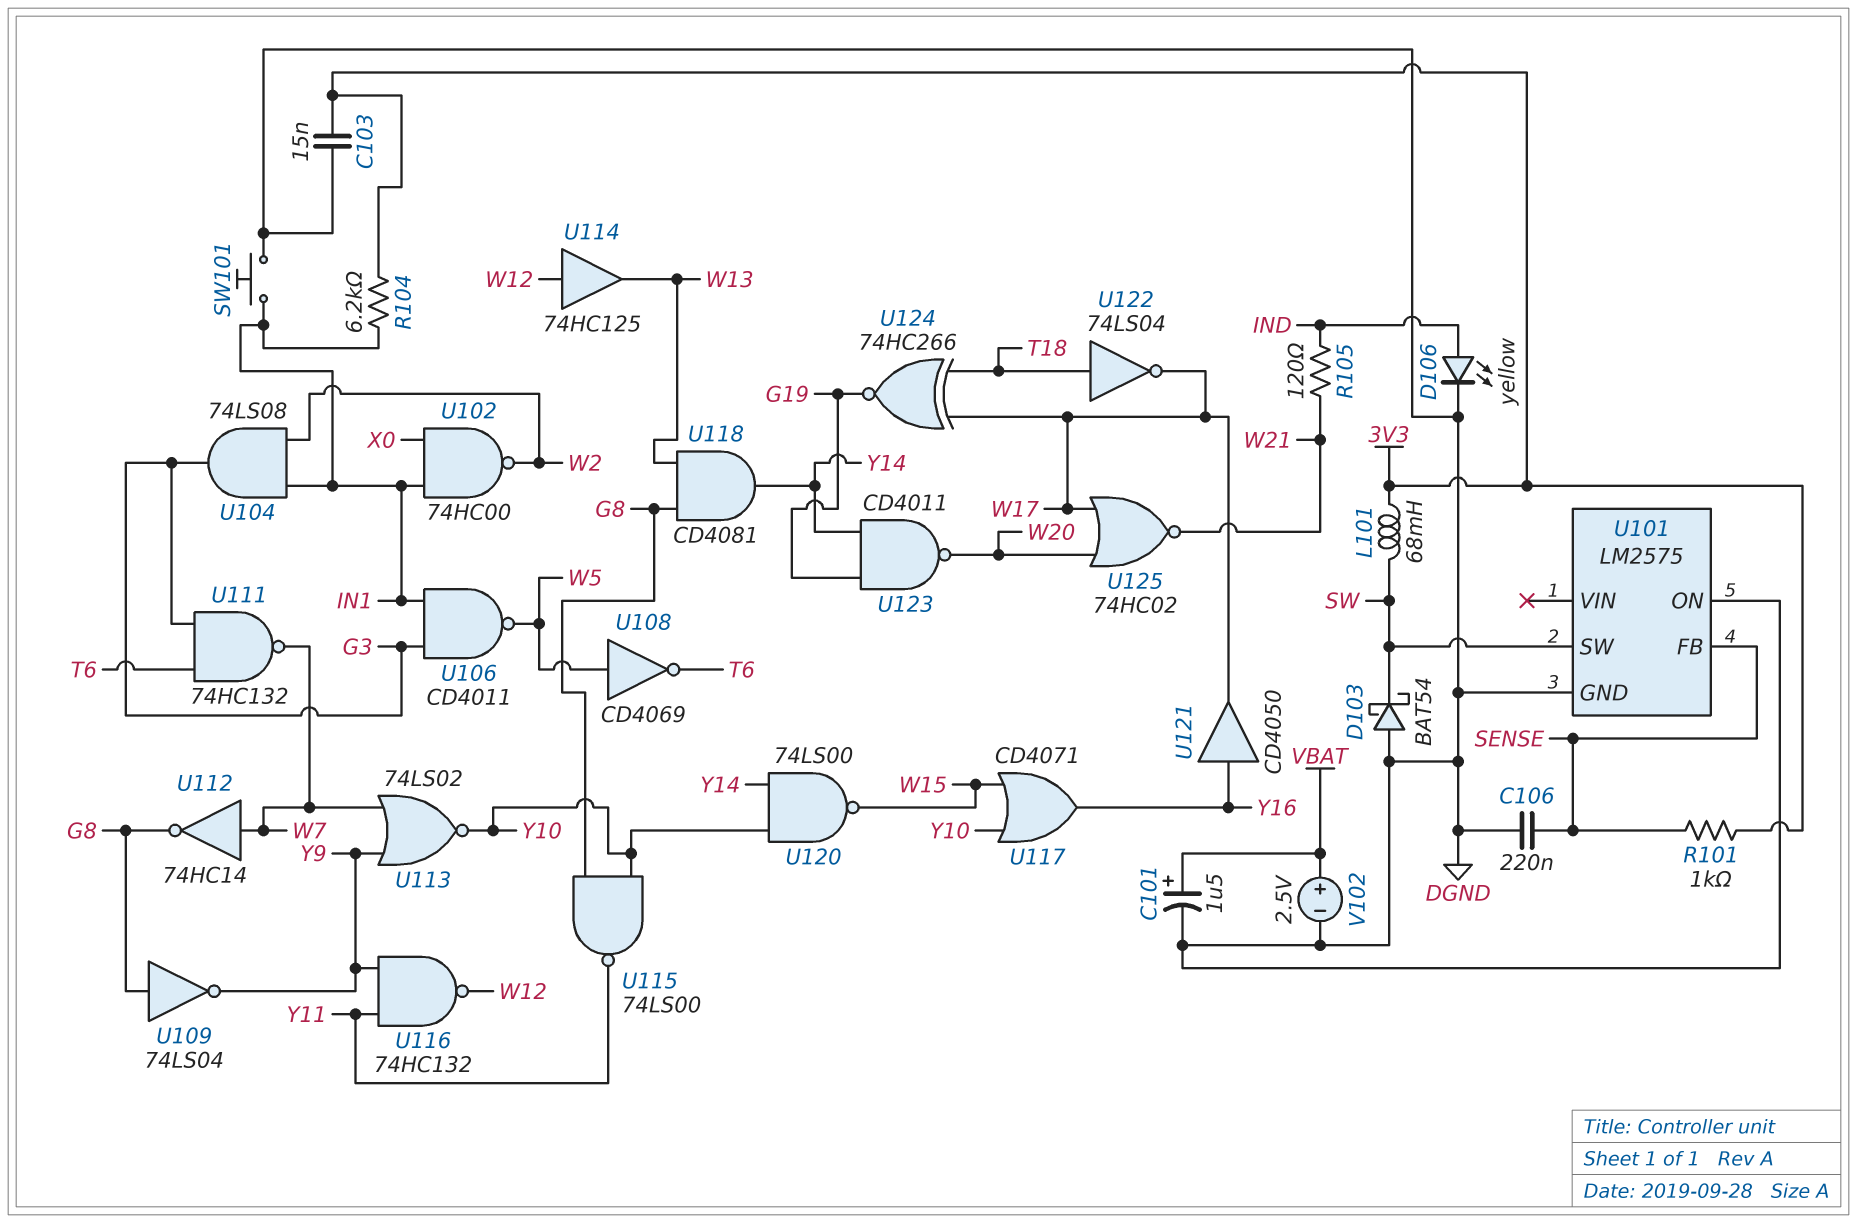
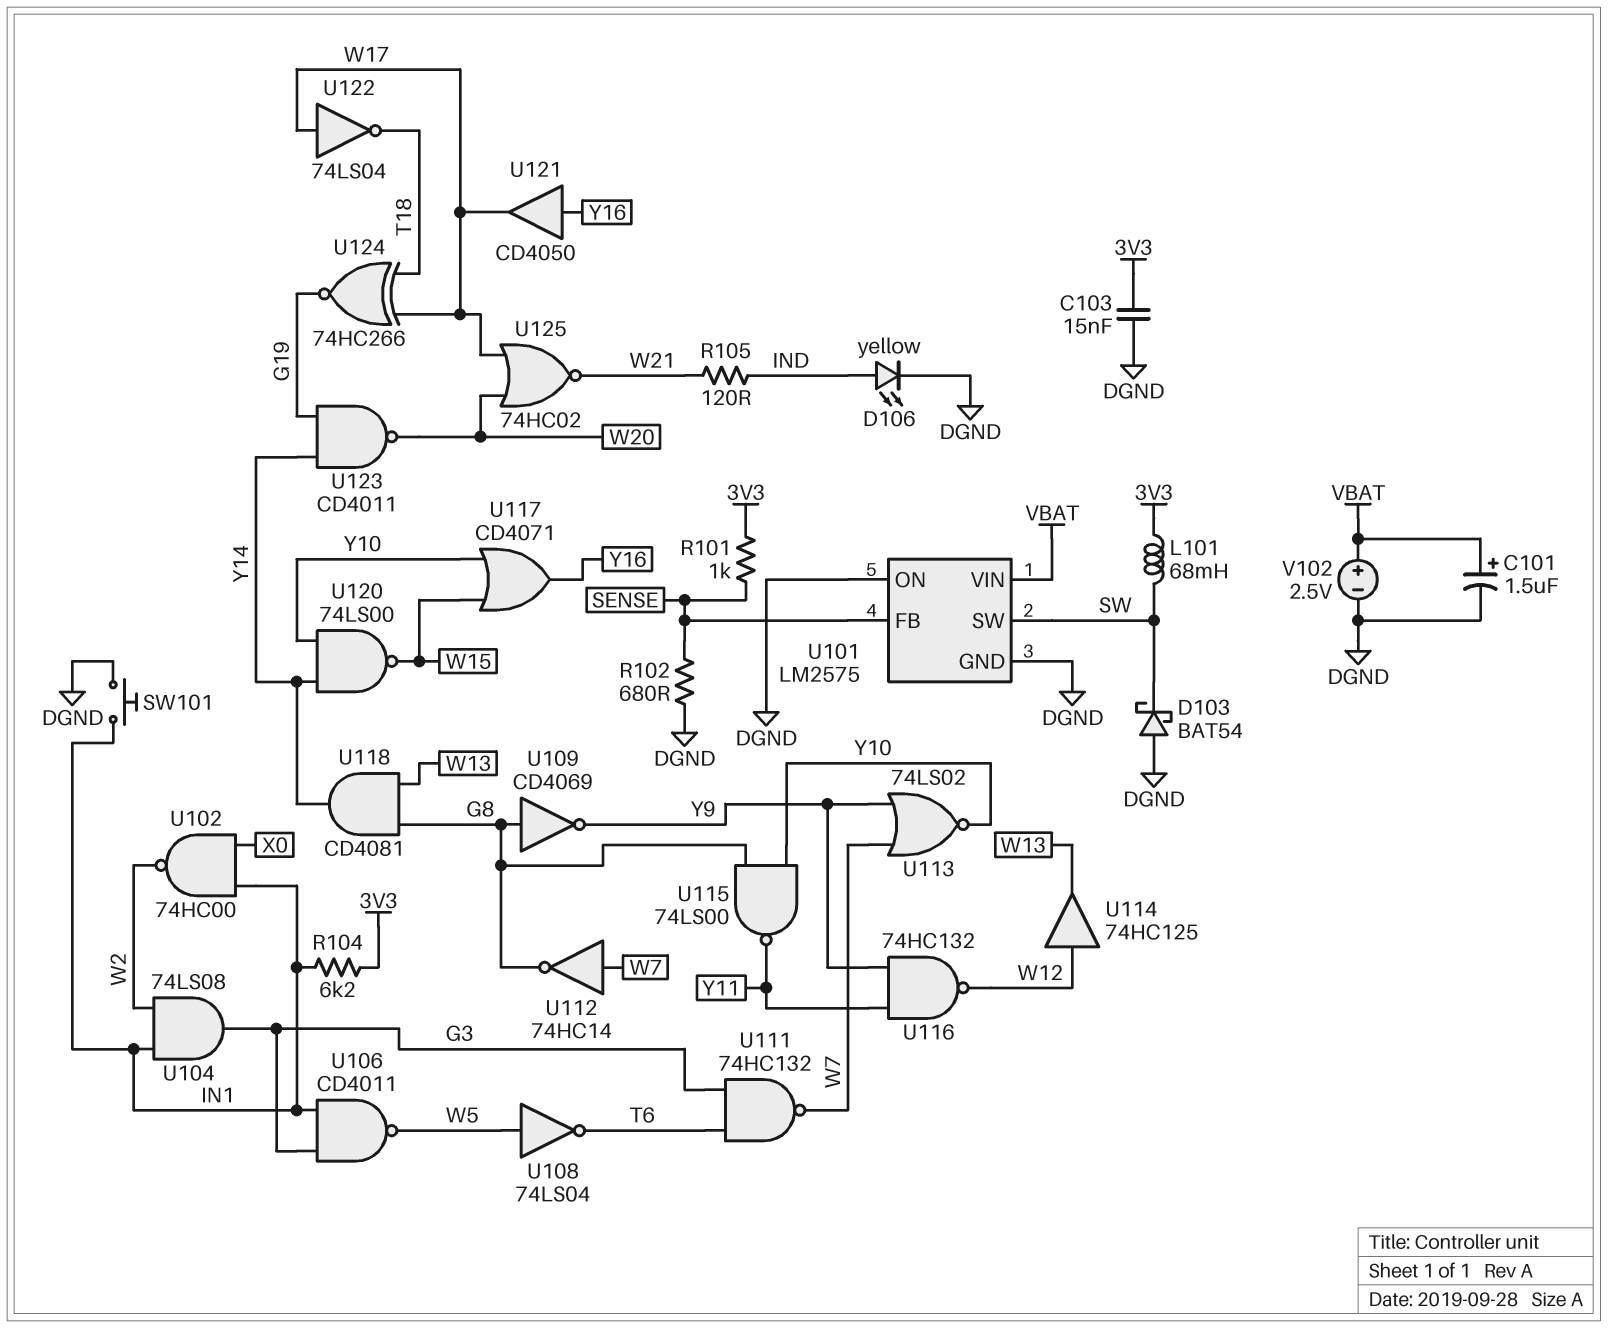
C106: 220nF (DGND, SENSE) -> none
R102: none -> 680 (DGND, SENSE)
U101 pin VIN: none -> VBAT
U108: NOT CD4069 (in W5, out T6) -> NOT 74LS04 (in W5, out T6)
U109: NOT 74LS04 (in G8, out Y9) -> NOT CD4069 (in G8, out Y9)
U122: NOT 74LS04 (in T18, out W17) -> NOT 74LS04 (in W17, out T18)

